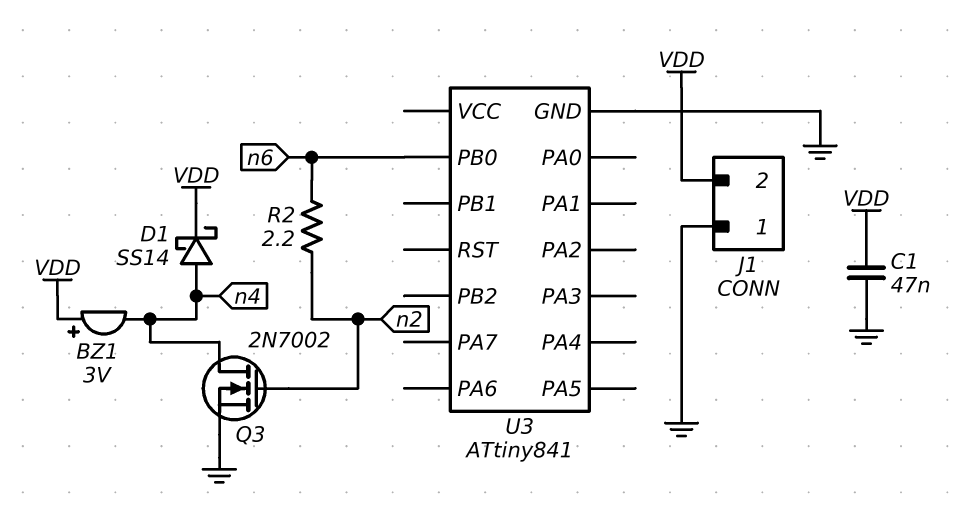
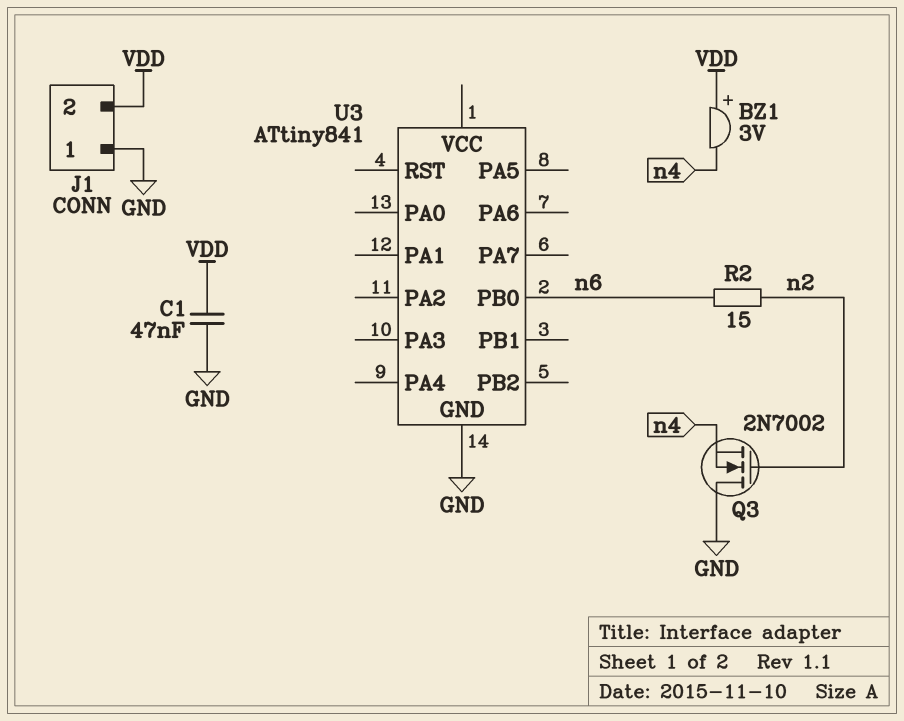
D1: schottky SS14 (A n4, K VDD) -> none
Q3: NMOS 2N7002 (G n2, D n4, S GND) -> NMOS 2N7002 (G n2, D GND, S n4)
R2: 2.2 (n2, n6) -> 15 (n2, n6)

